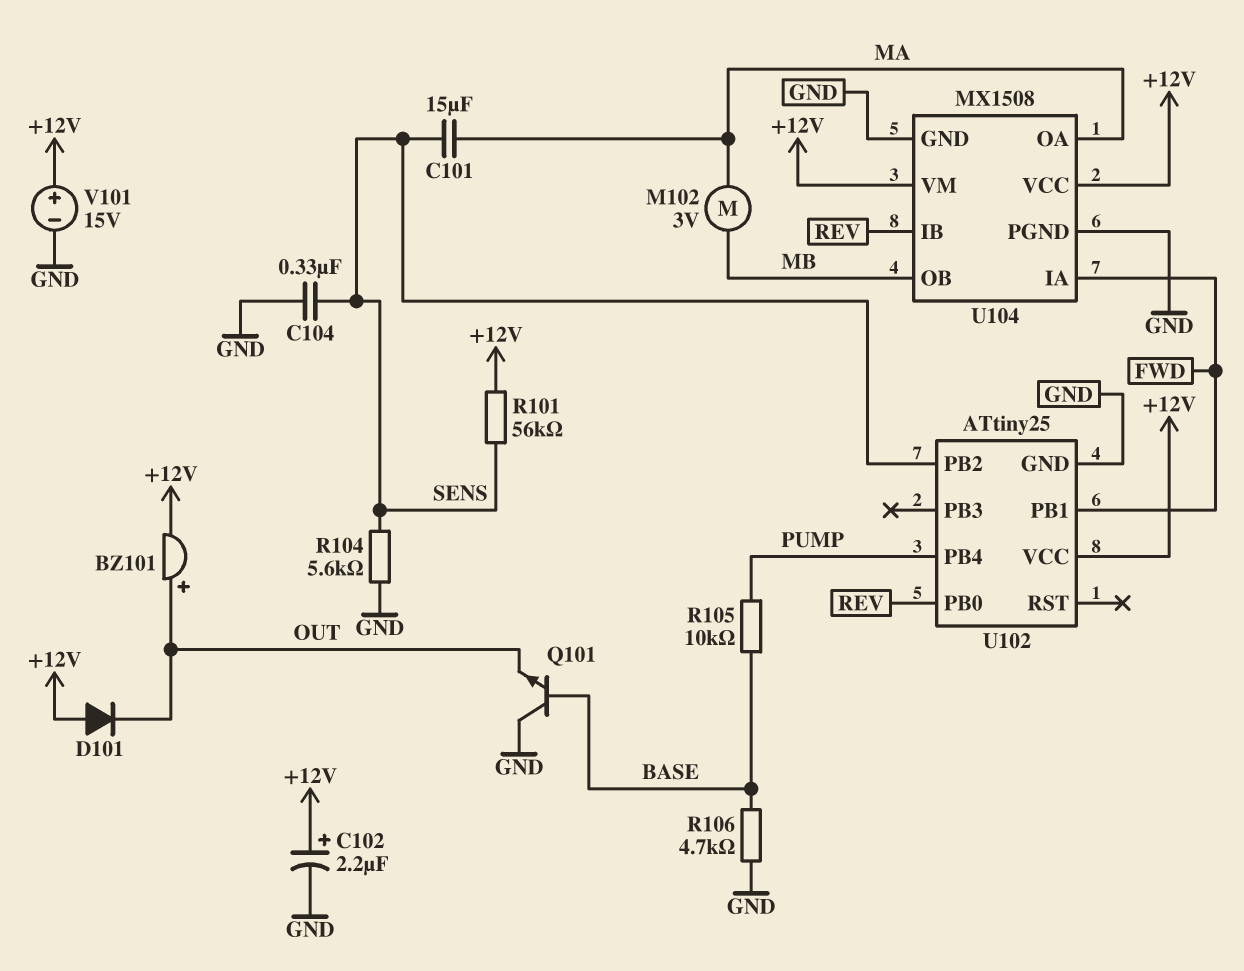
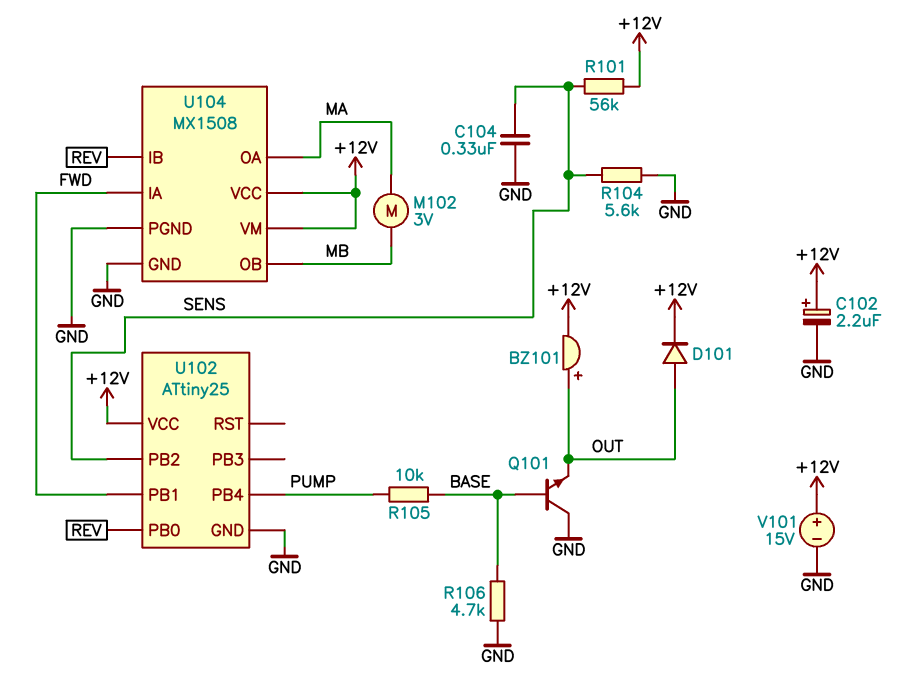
C101: 15uF (MA, SENS) -> none
D101: diode (A +12V, K OUT) -> diode (A OUT, K +12V)

